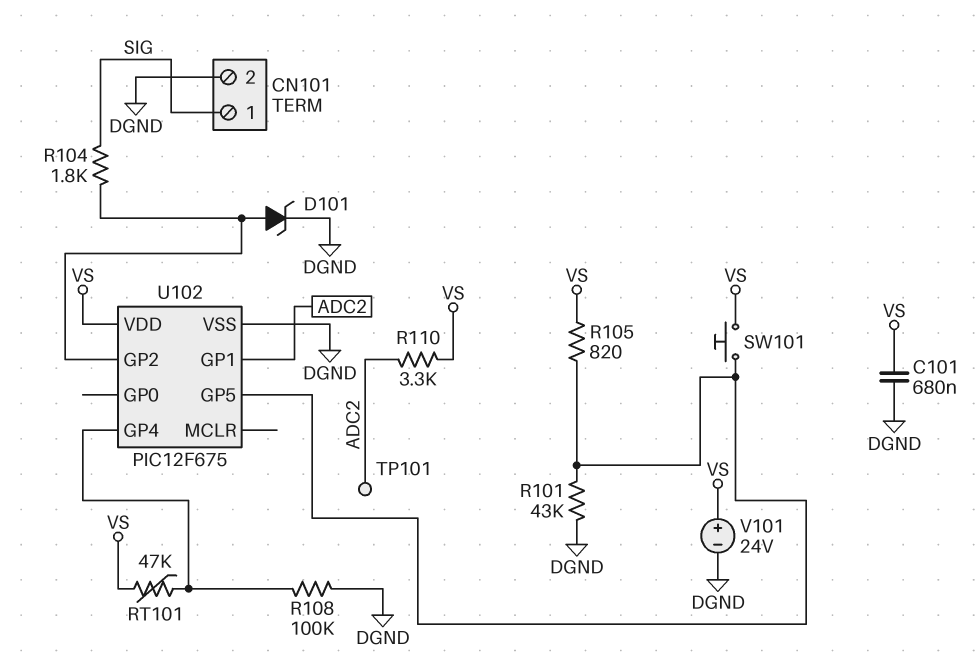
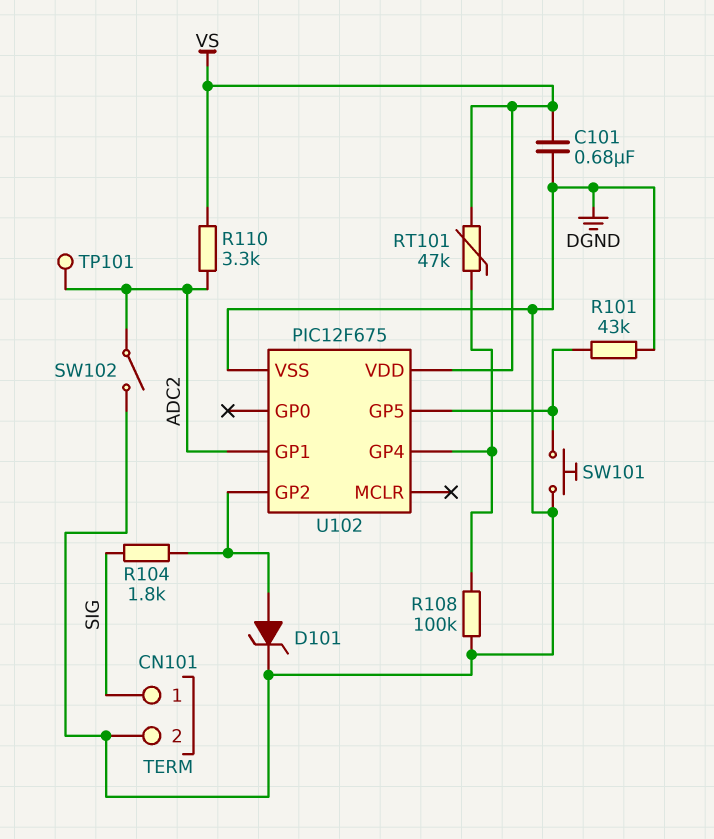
R105: 820 (U102/GP5, VS) -> none
SW101: button (U102/GP5, VS) -> button (DGND, U102/GP5)
SW102: none -> switch (ADC2, DGND)
V101: 24V (plus VS, minus DGND) -> none

